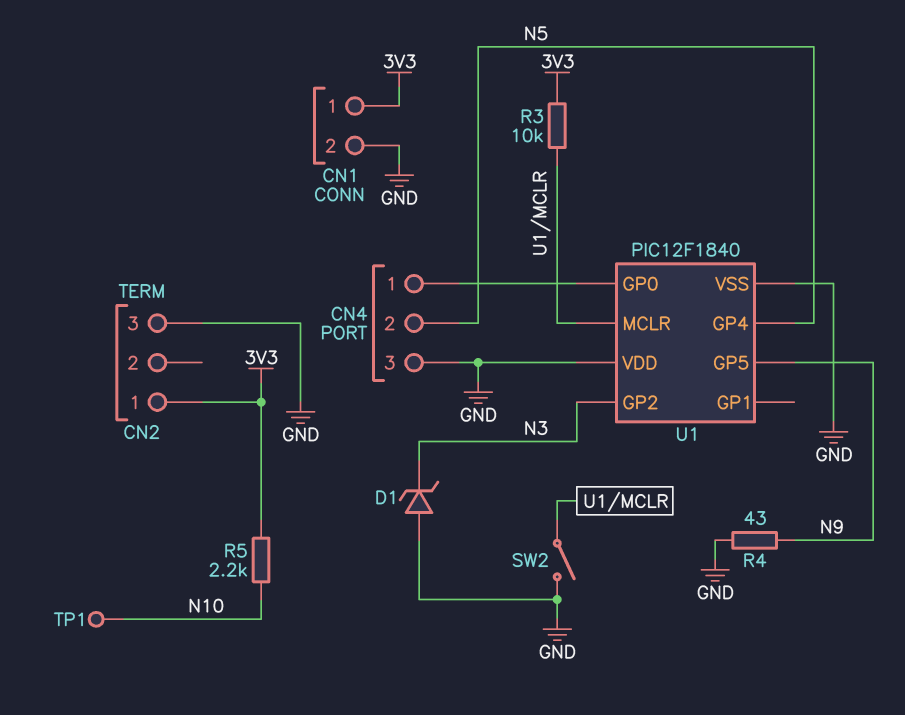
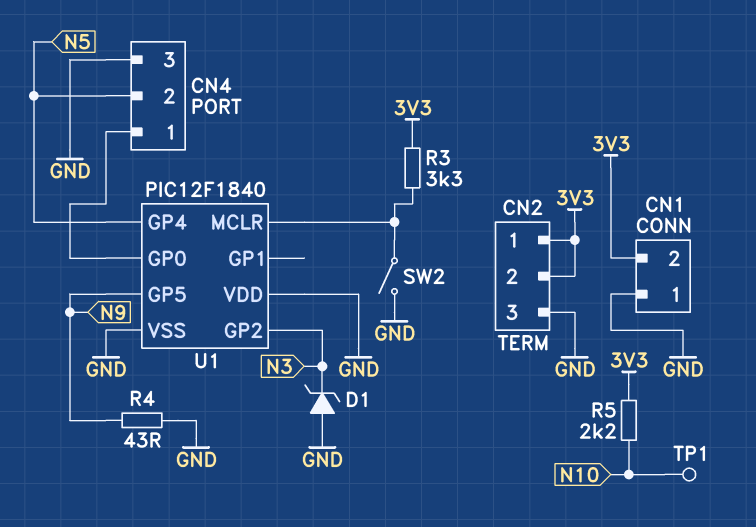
CN1 pin 1: 3V3 -> GND
CN1 pin 2: GND -> 3V3
CN2 pin 2: none -> 3V3
R3: 10k (3V3, U1/MCLR) -> 3.3k (3V3, U1/MCLR)

